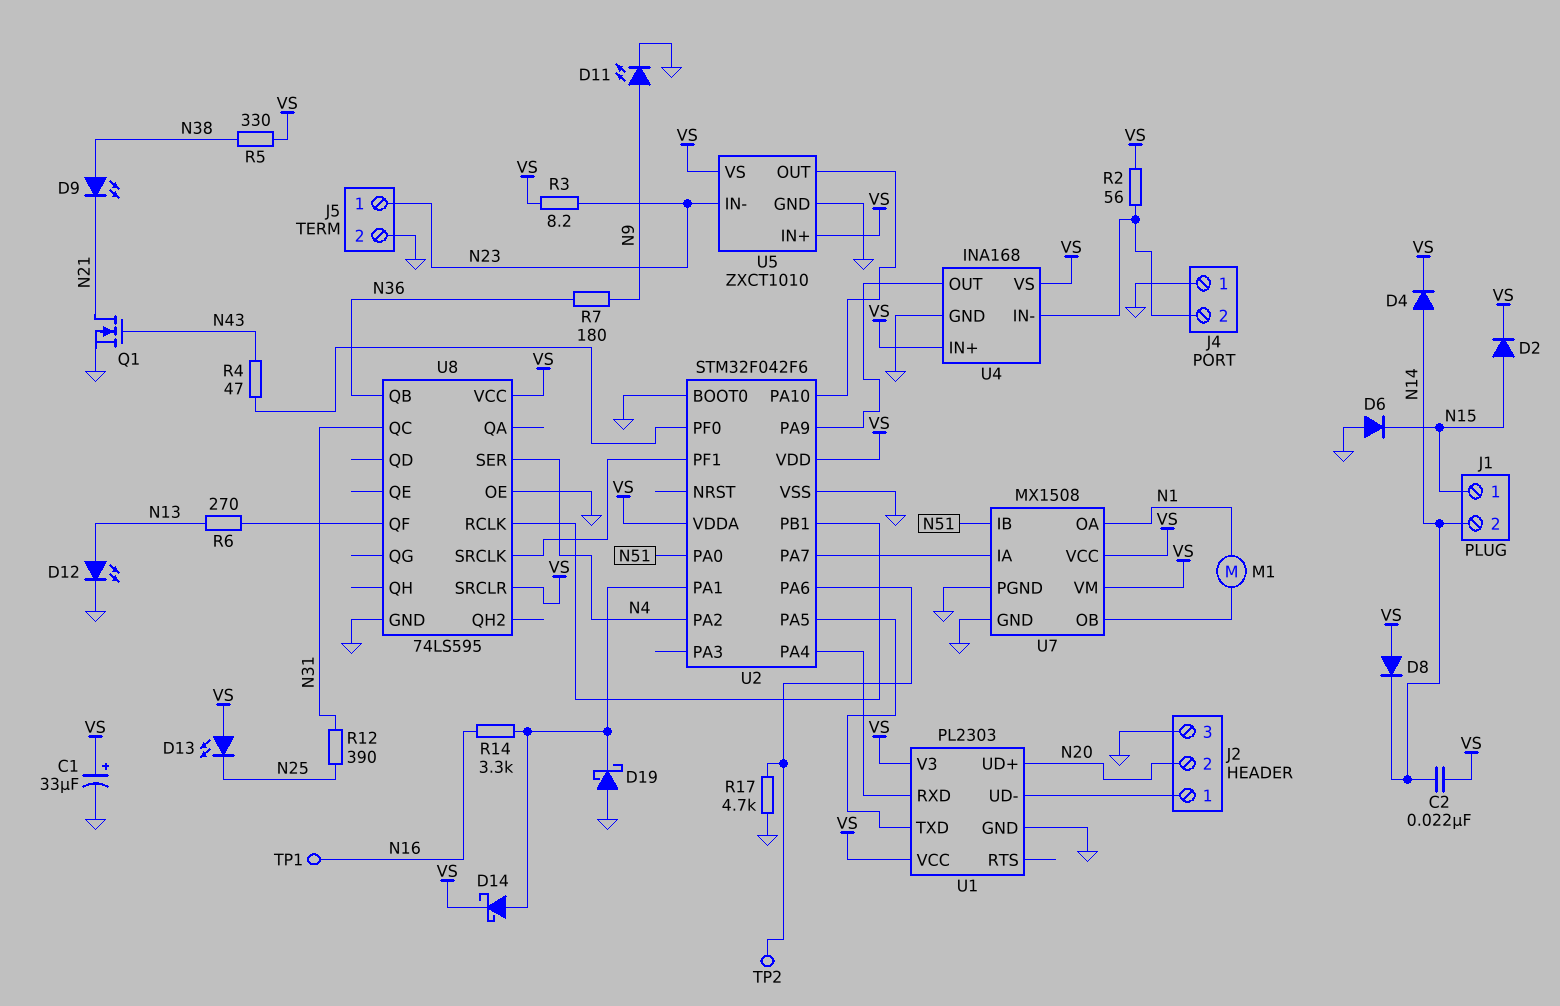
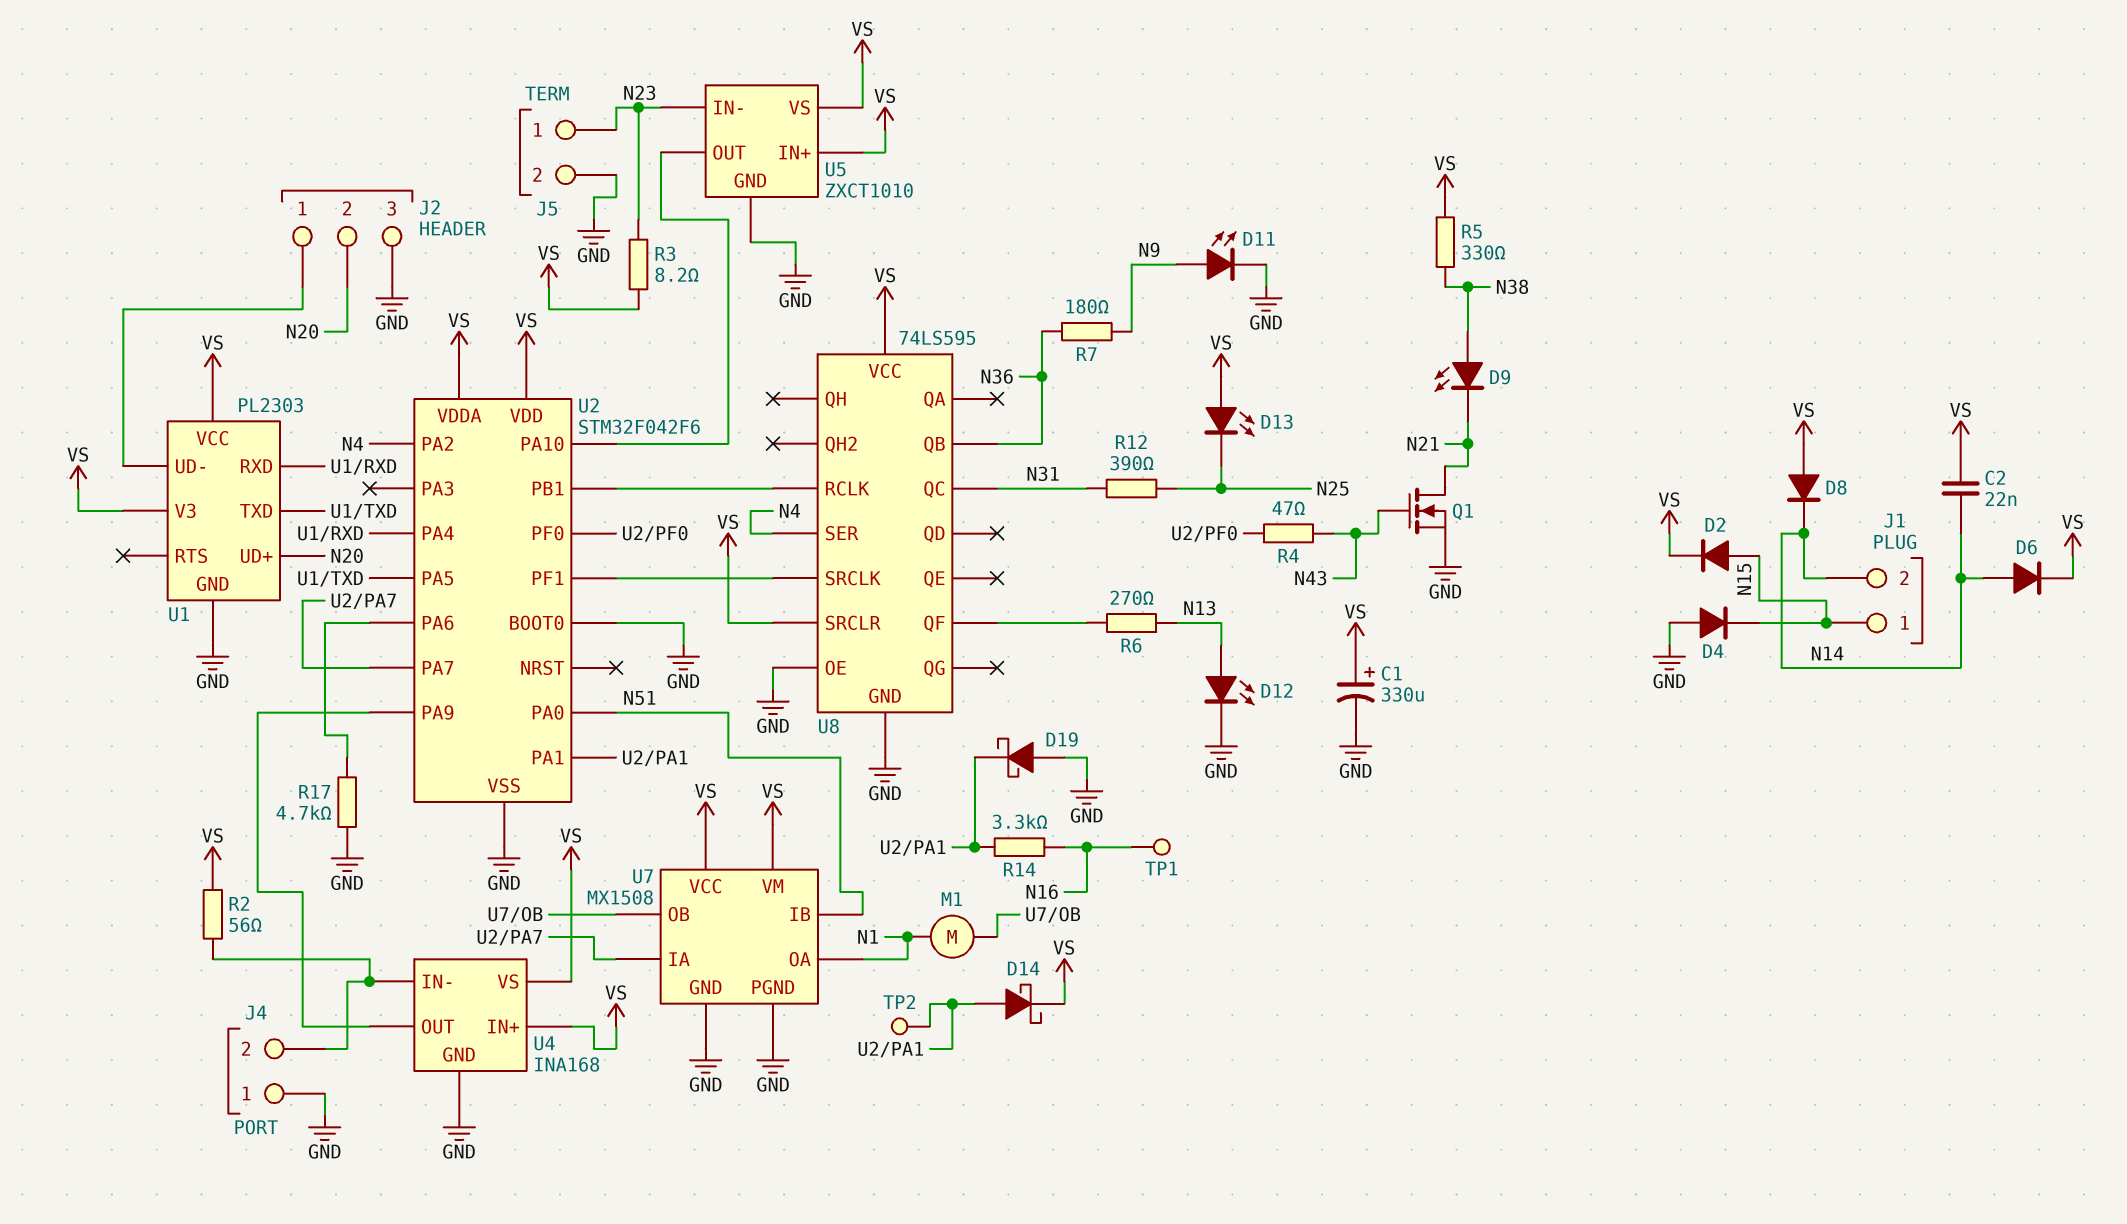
C1: 33uF (plus VS, minus GND) -> 330uF (plus VS, minus GND)
D4: diode (A N14, K VS) -> diode (A GND, K N15)
D6: diode (A GND, K N15) -> diode (A N14, K VS)
TP2: test point (U2/PA6) -> test point (U2/PA1)

